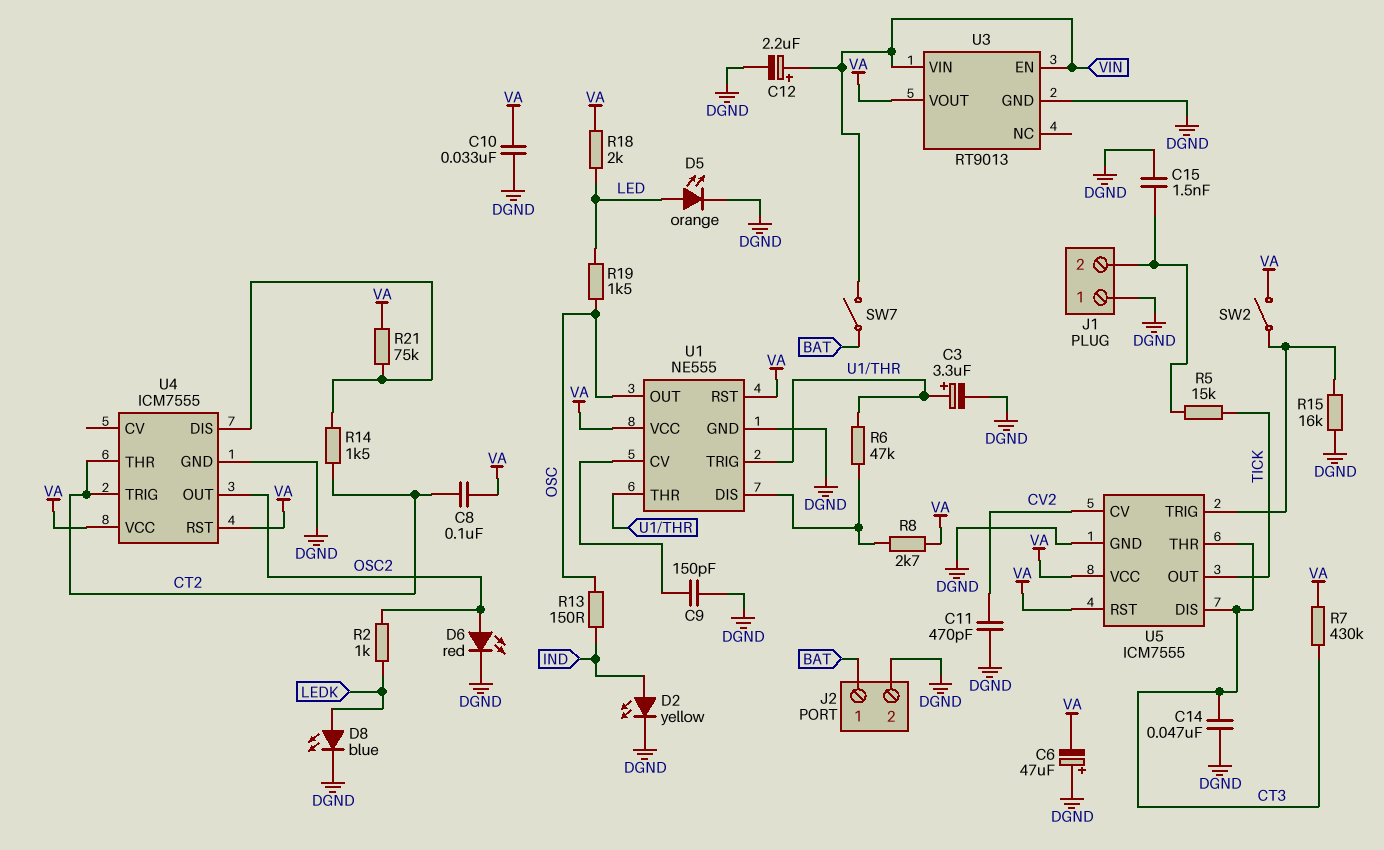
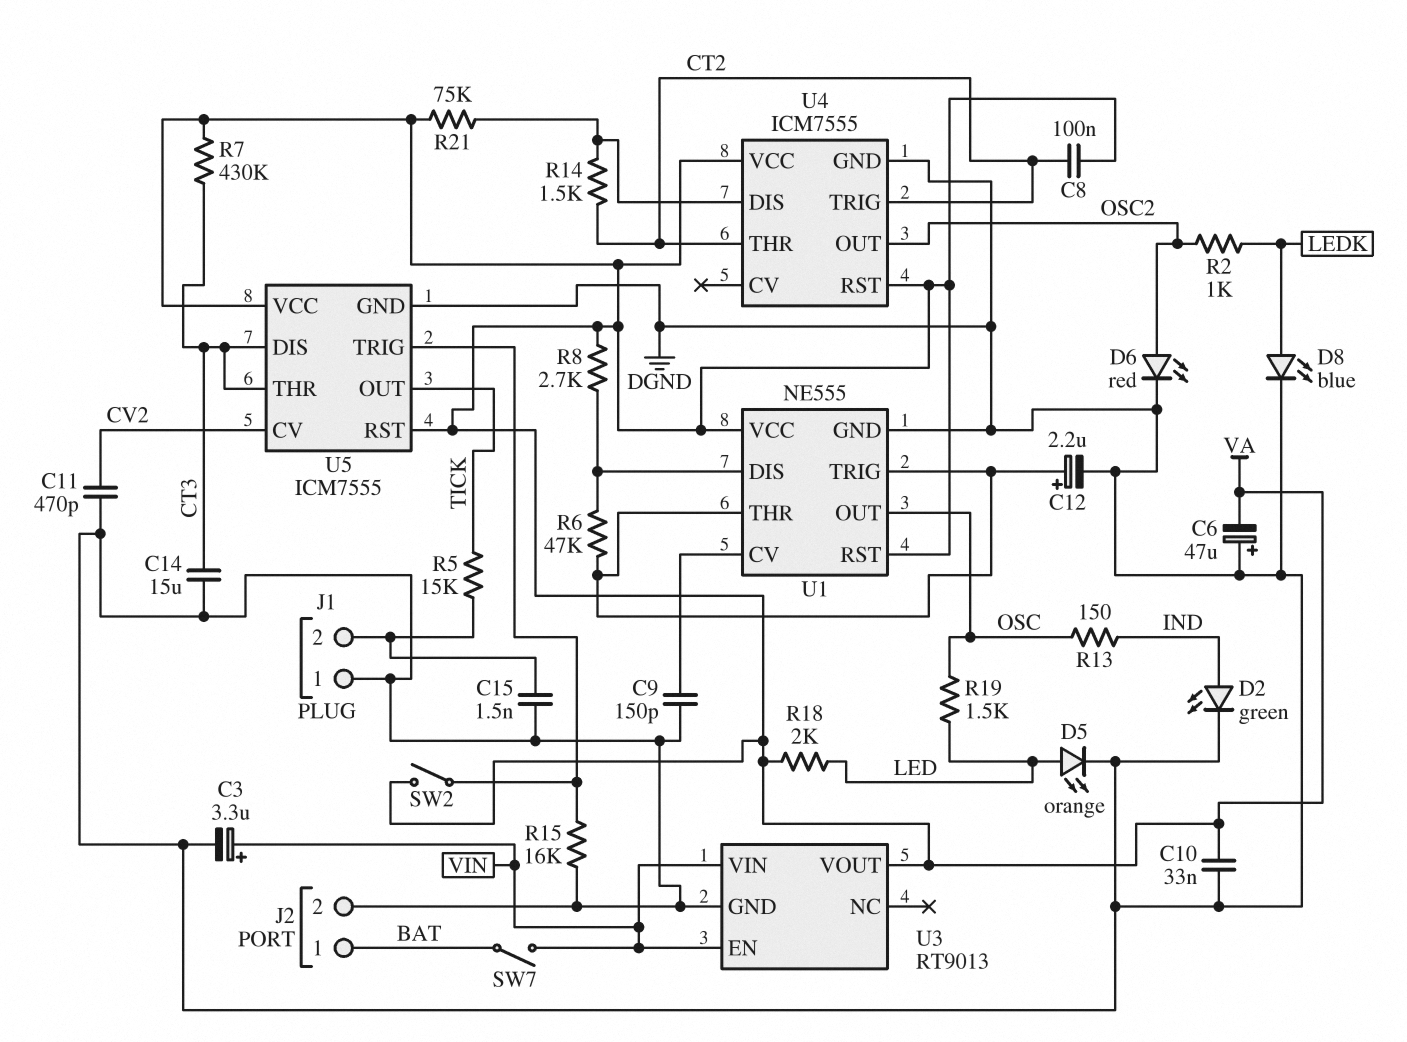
C3: 3.3uF (plus U1/THR, minus DGND) -> 3.3uF (plus VIN, minus DGND)
C12: 2.2uF (plus VIN, minus DGND) -> 2.2uF (plus U1/THR, minus DGND)
C14: 47nF (CT3, DGND) -> 15uF (CT3, DGND)
D2: LED yellow (A IND, K DGND) -> LED green (A IND, K DGND)

